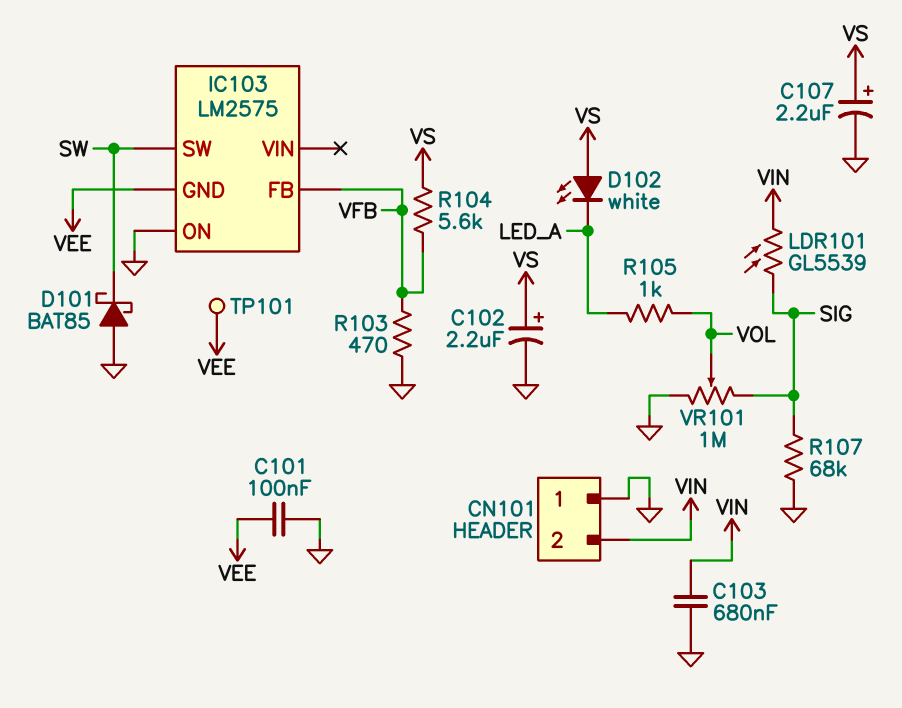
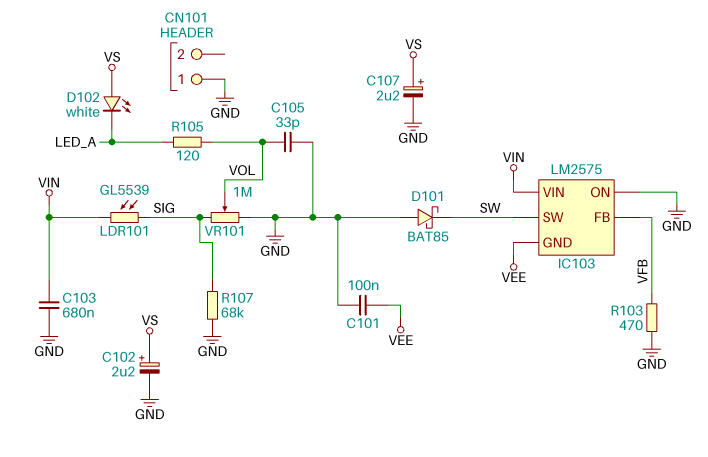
C105: none -> 33pF (GND, VOL)
CN101 pin 2: VIN -> none
IC103 pin VIN: none -> VIN
R104: 5.6k (VFB, VS) -> none
R105: 1k (LED_A, VOL) -> 120 (LED_A, VOL)
TP101: test point (VEE) -> none

